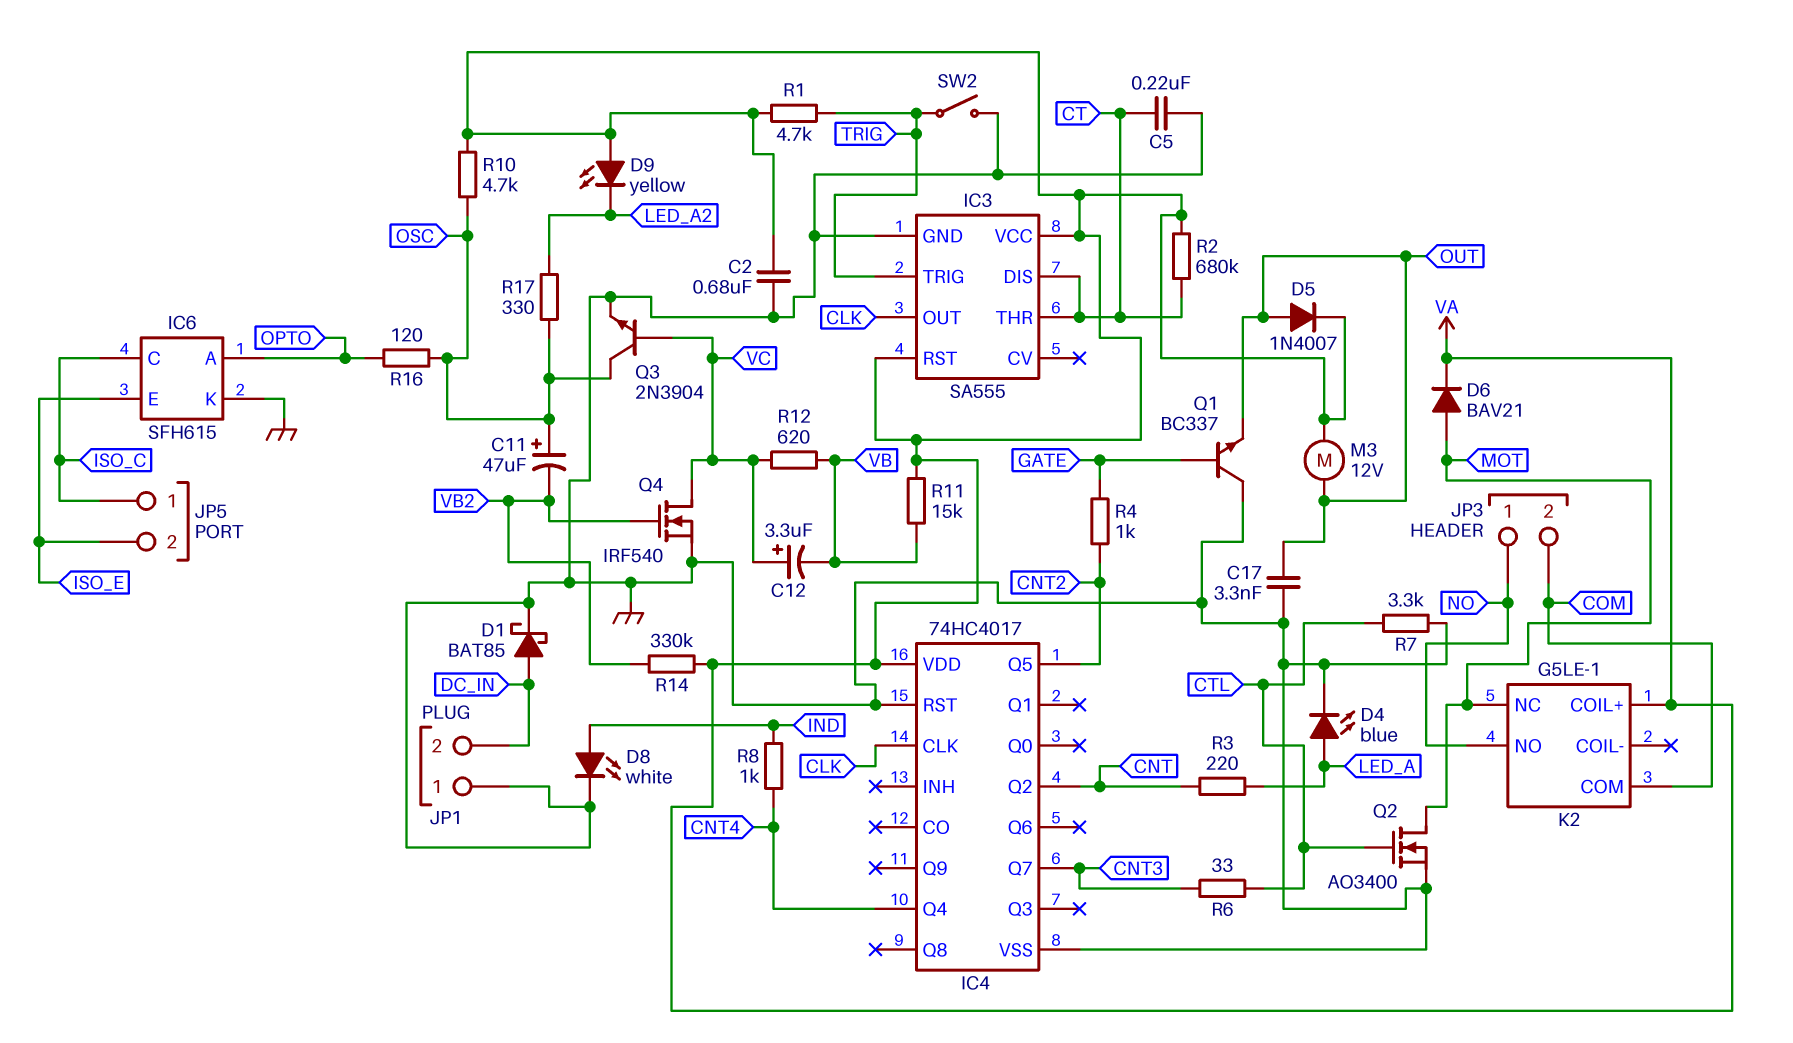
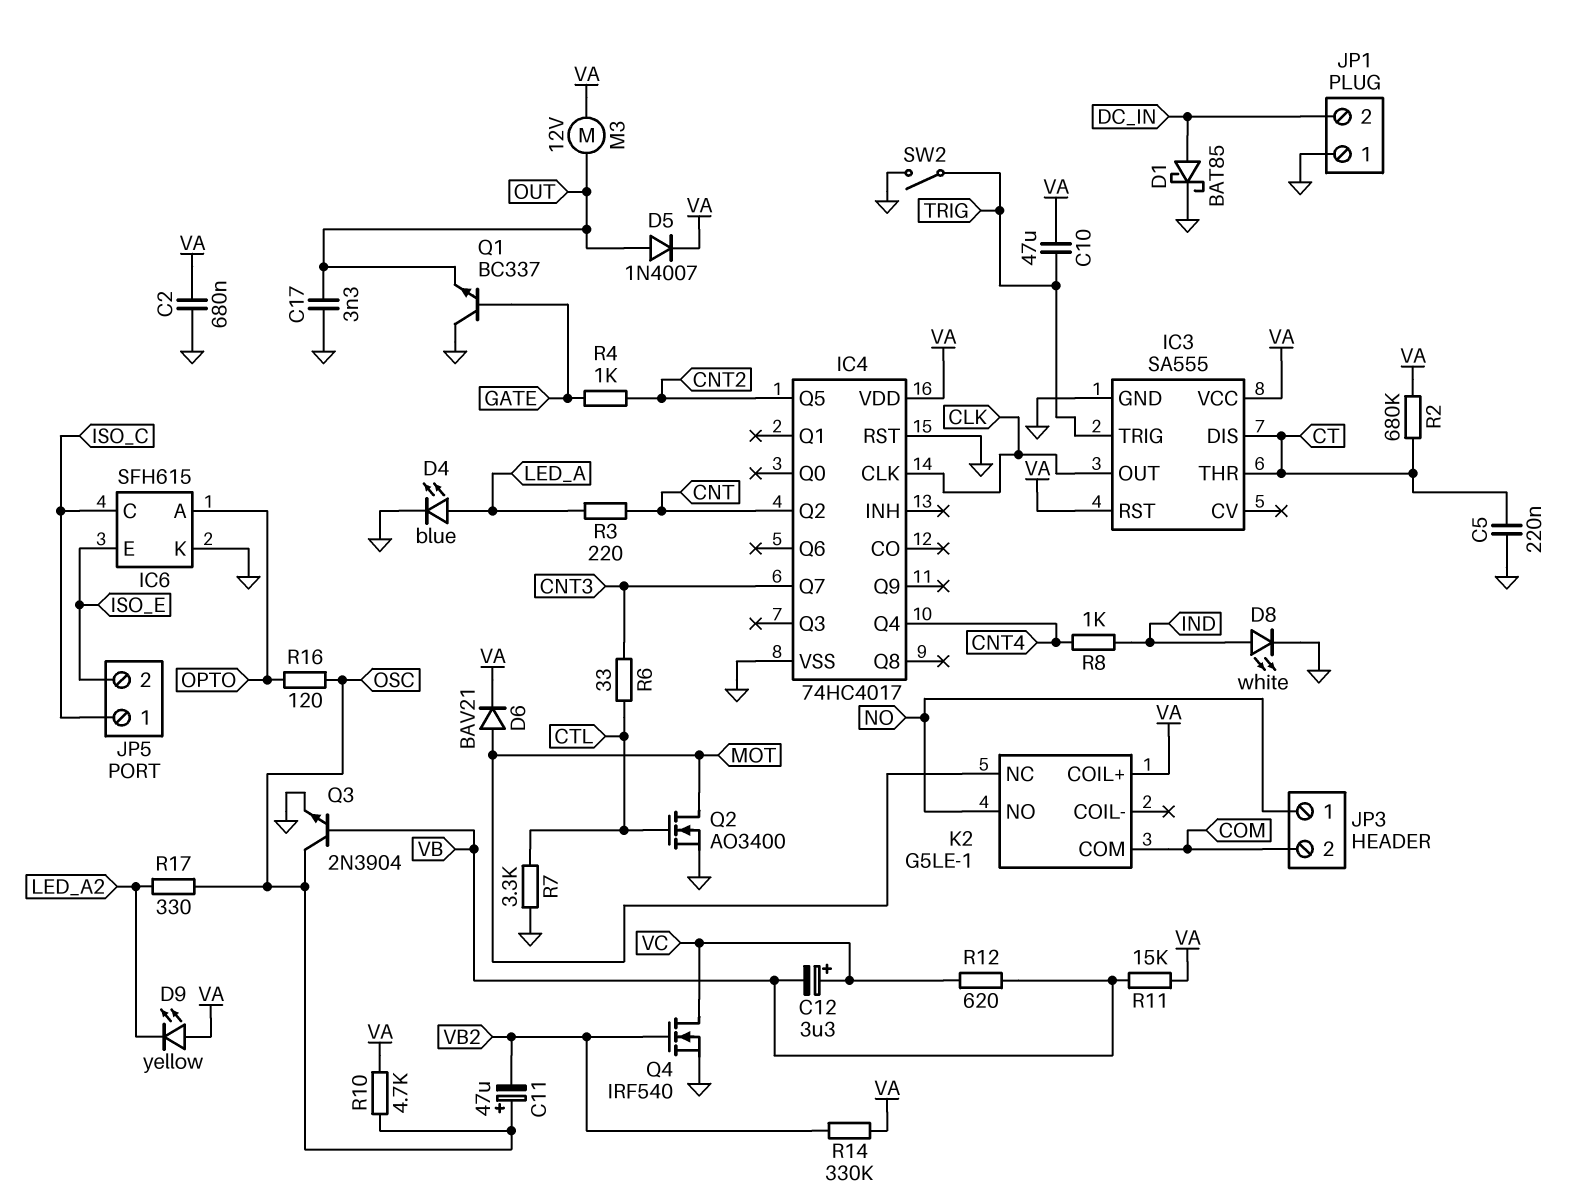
C10: none -> 47uF (TRIG, VA)
Q3: NPN 2N3904 (B VC, C OSC, E GND) -> NPN 2N3904 (B VB, C OSC, E GND)
R1: 4.7k (TRIG, VA) -> none

